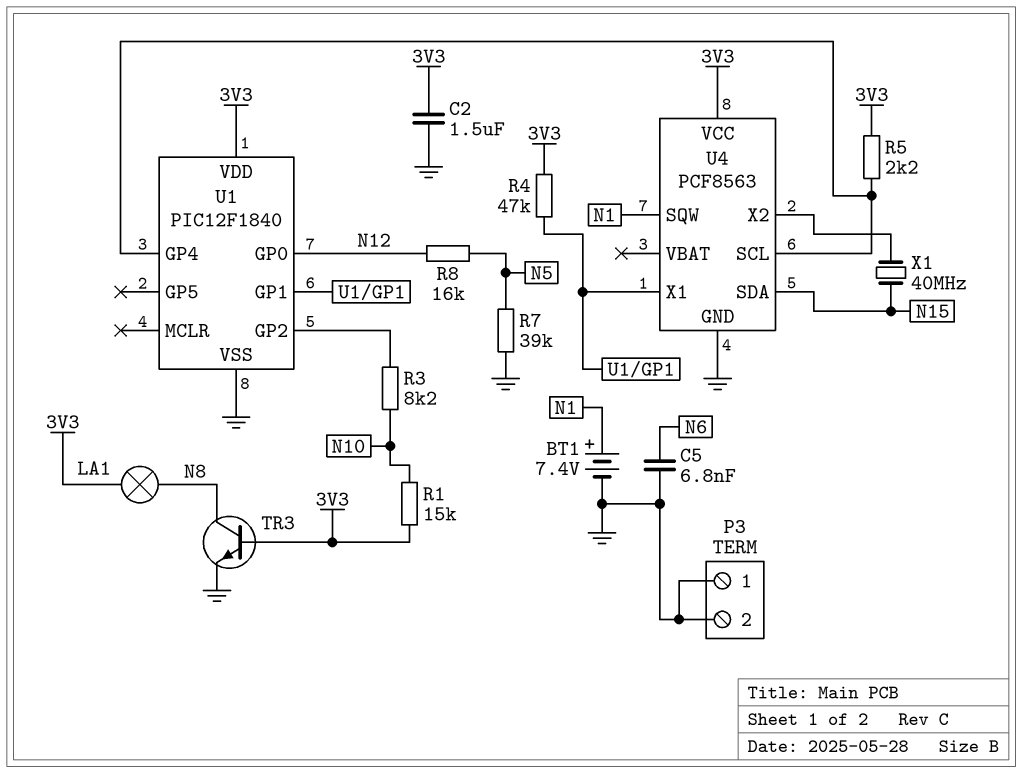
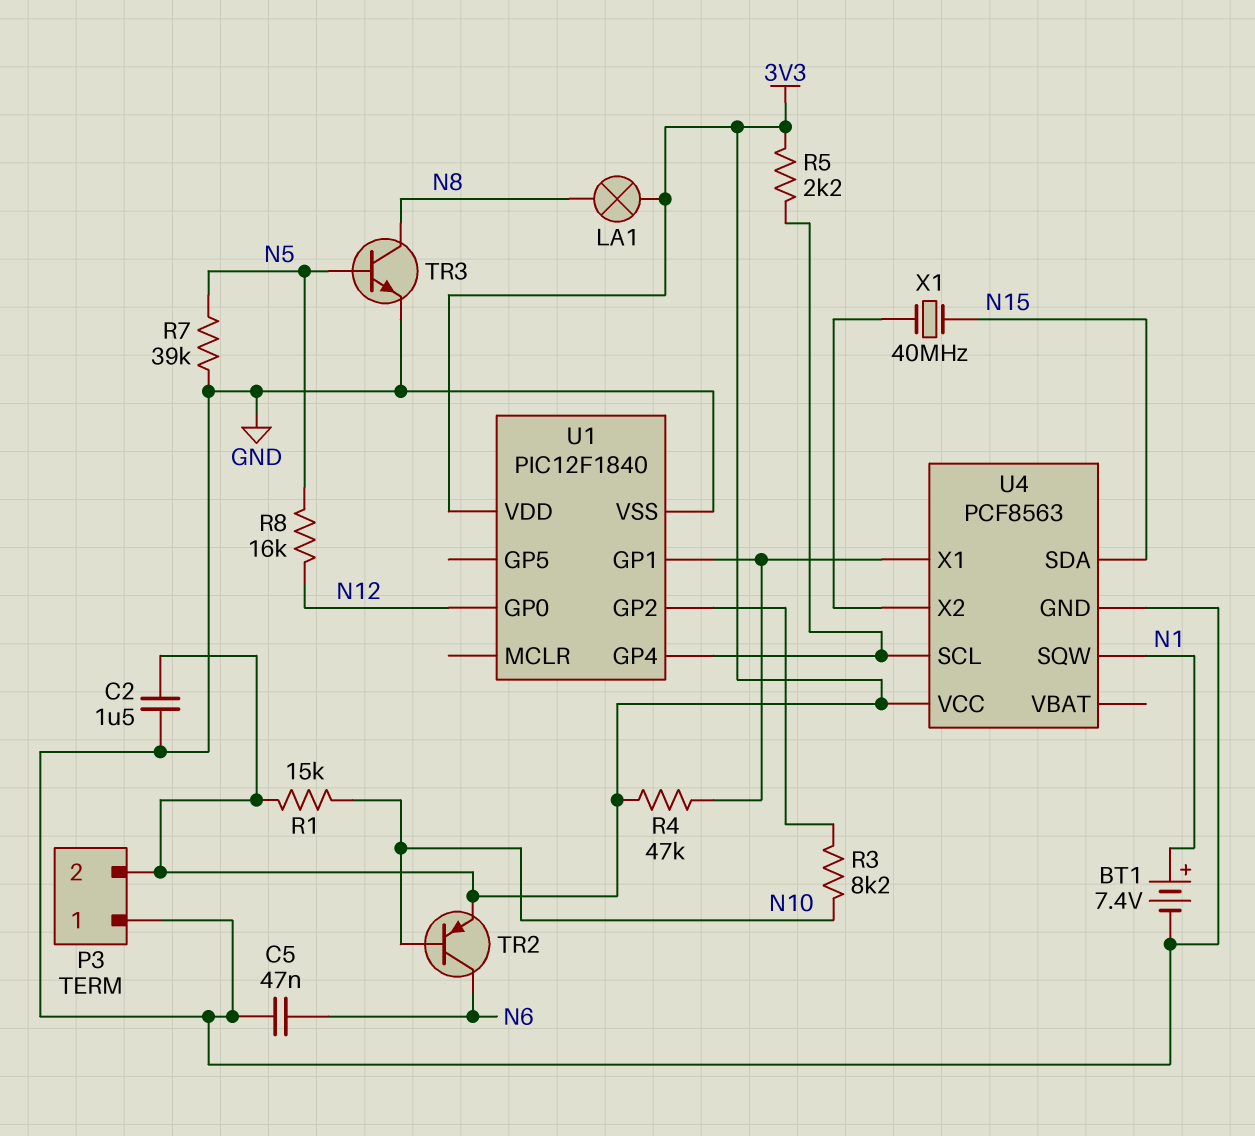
C5: 6.8nF (GND, N6) -> 47nF (GND, N6)
P3 pin 2: GND -> 3V3
TR2: none -> PNP (B N10, C N6, E 3V3)
TR3: NPN (B 3V3, C N8, E GND) -> NPN (B N5, C N8, E GND)

